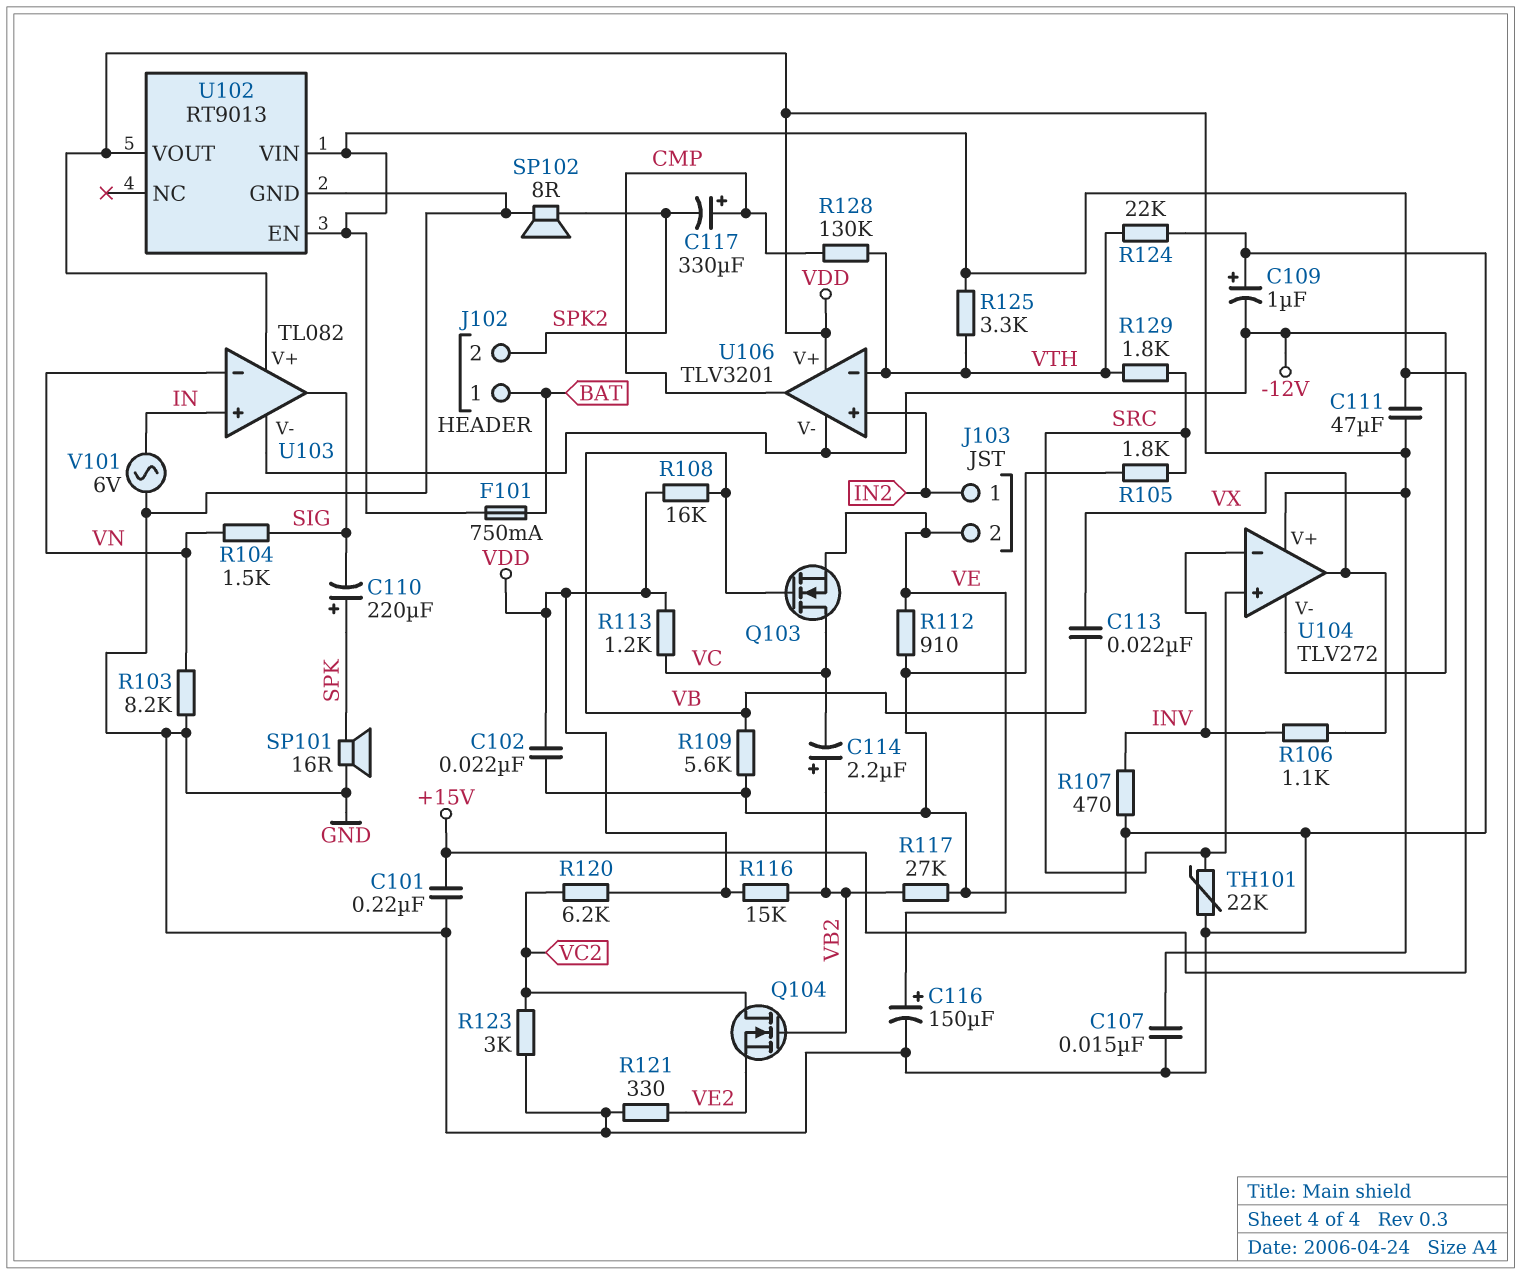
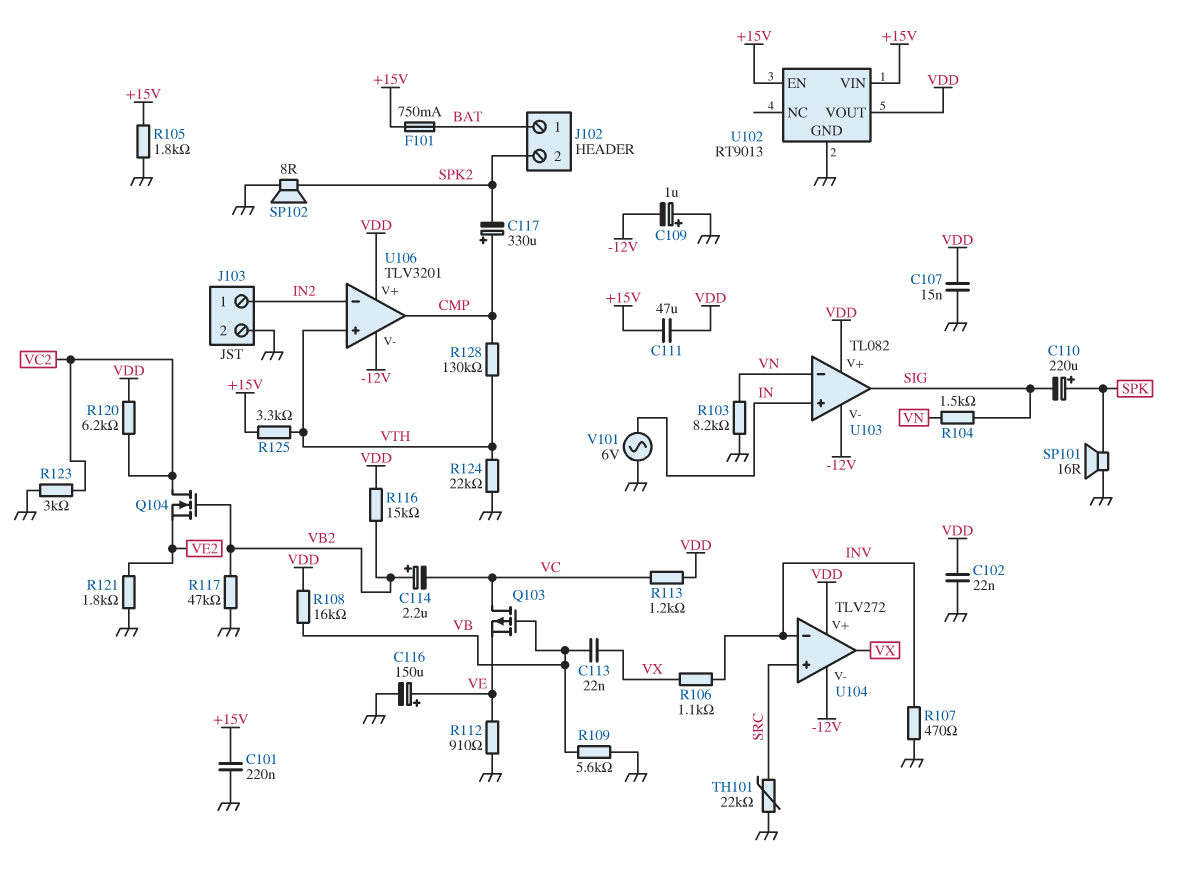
J103 pin 2: VE -> GND
Q103: NMOS (G VB, D VC, S VE) -> PMOS (G VB, D VC, S VE)
R105: 1.8k (GND, SRC) -> 1.8k (+15V, GND)
R117: 27k (GND, VB2) -> 47k (GND, VB2)
R121: 330 (GND, VE2) -> 1.8k (GND, VE2)
R129: 1.8k (SRC, VTH) -> none
U106 pin in+: IN2 -> VTH
U106 pin in-: VTH -> IN2

